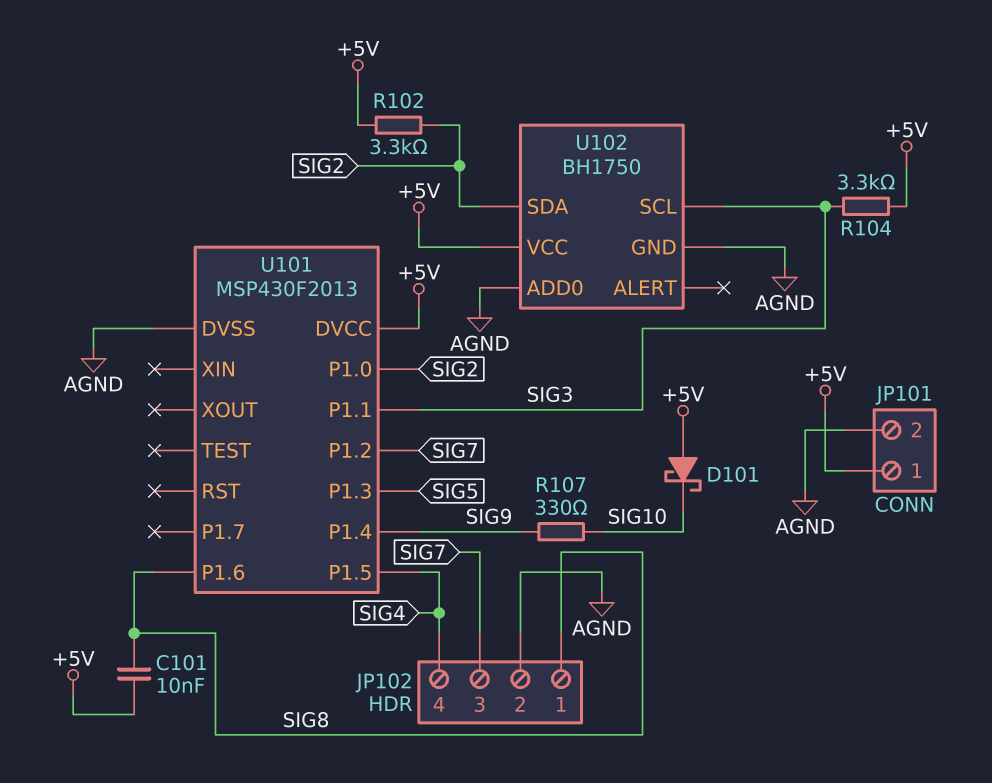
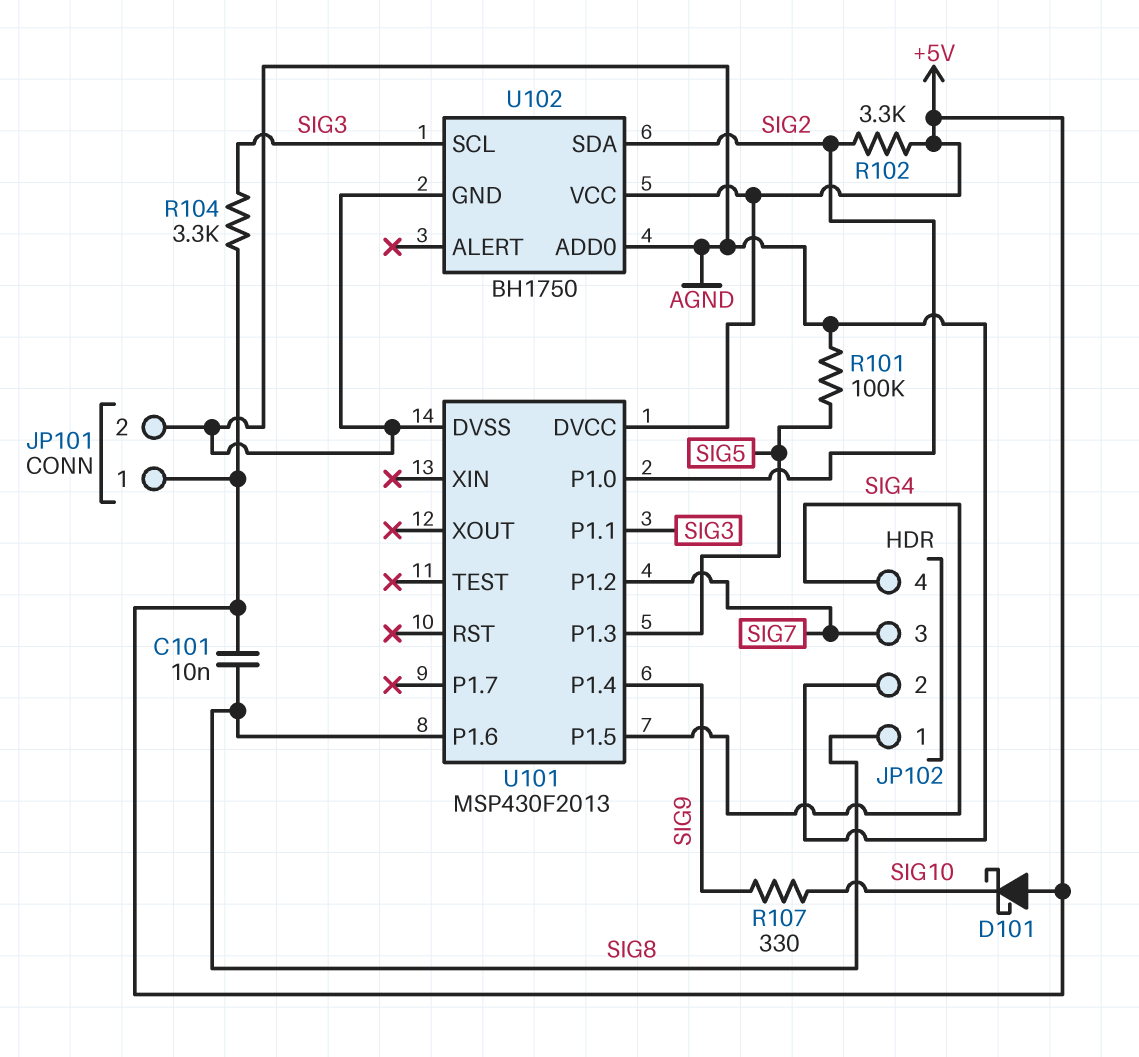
R101: none -> 100k (AGND, SIG5)

